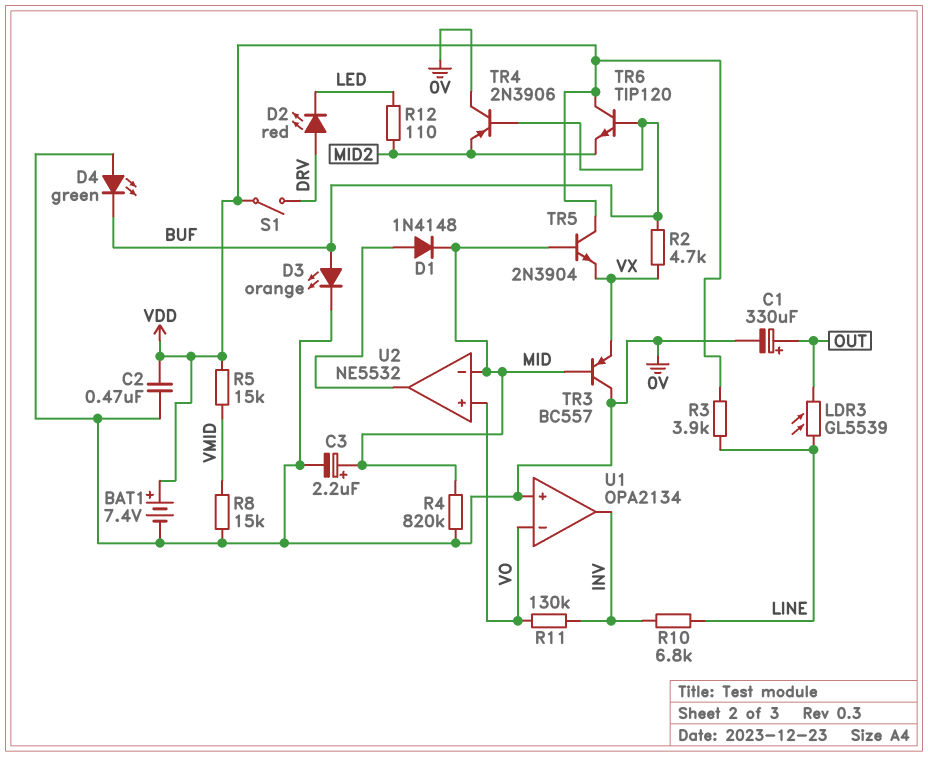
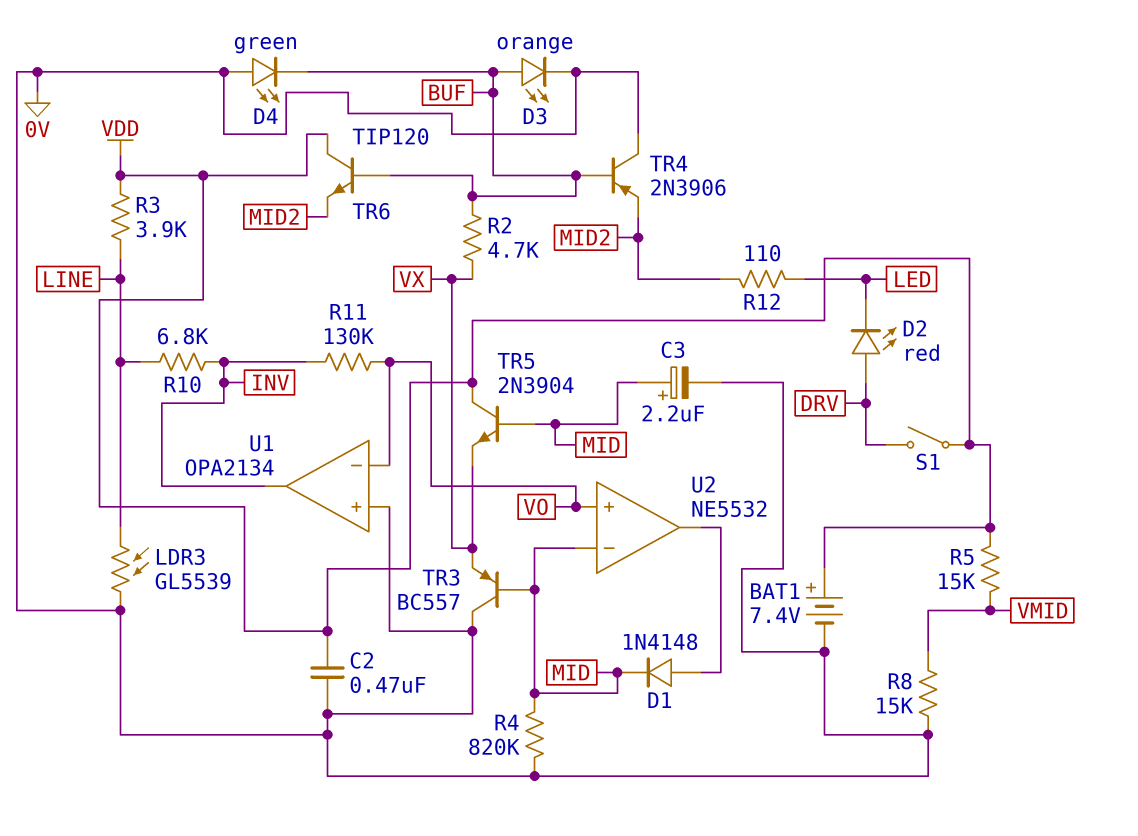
C1: 330uF (plus OUT, minus 0V) -> none
LDR3: GL5539 (LINE, OUT) -> GL5539 (0V, LINE)

